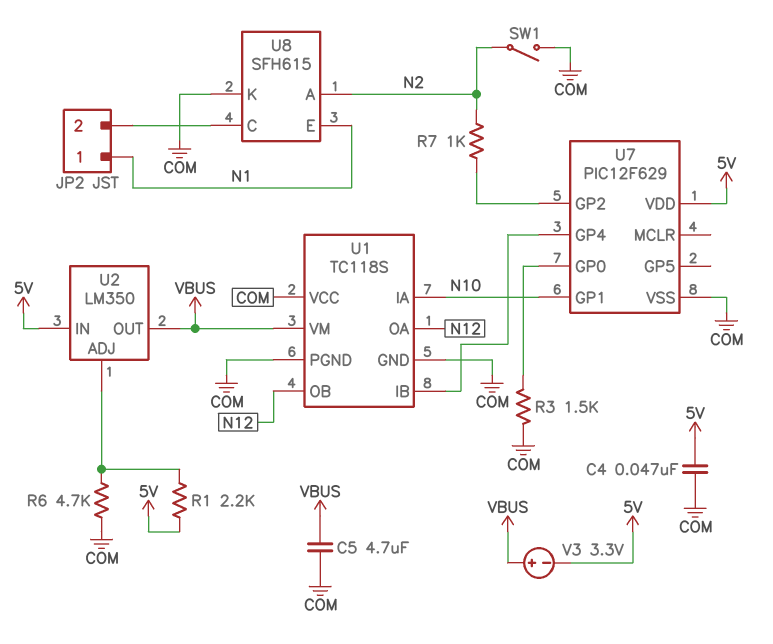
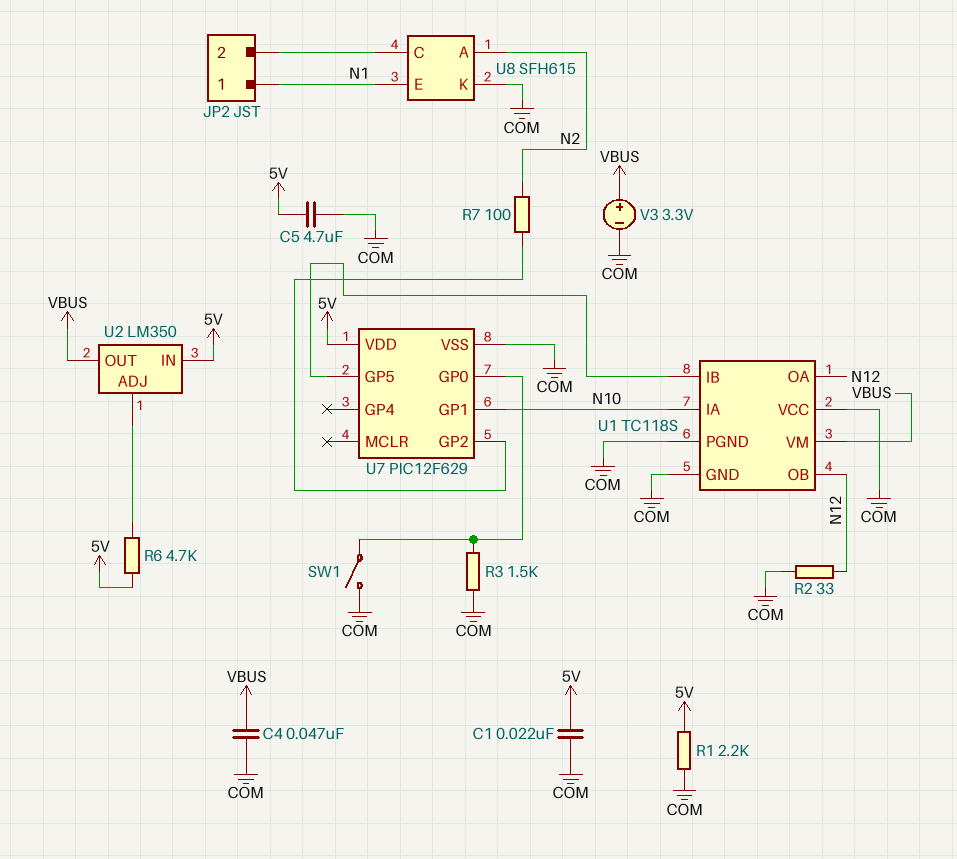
C1: none -> 22nF (5V, COM)
C4: 47nF (5V, COM) -> 47nF (COM, VBUS)
C5: 4.7uF (COM, VBUS) -> 4.7uF (5V, COM)
R1: 2.2k (5V, U2/ADJ) -> 2.2k (5V, COM)
R2: none -> 33 (COM, N12)
R6: 4.7k (COM, U2/ADJ) -> 4.7k (5V, U2/ADJ)
R7: 1k (N2, U7/GP2) -> 100 (N2, U7/GP2)
SW1: switch (COM, N2) -> switch (COM, U7/GP0)
U7 pin GP4: U1/IB -> none
U7 pin GP5: none -> U1/IB
V3: 3.3V (plus VBUS, minus 5V) -> 3.3V (plus VBUS, minus COM)

